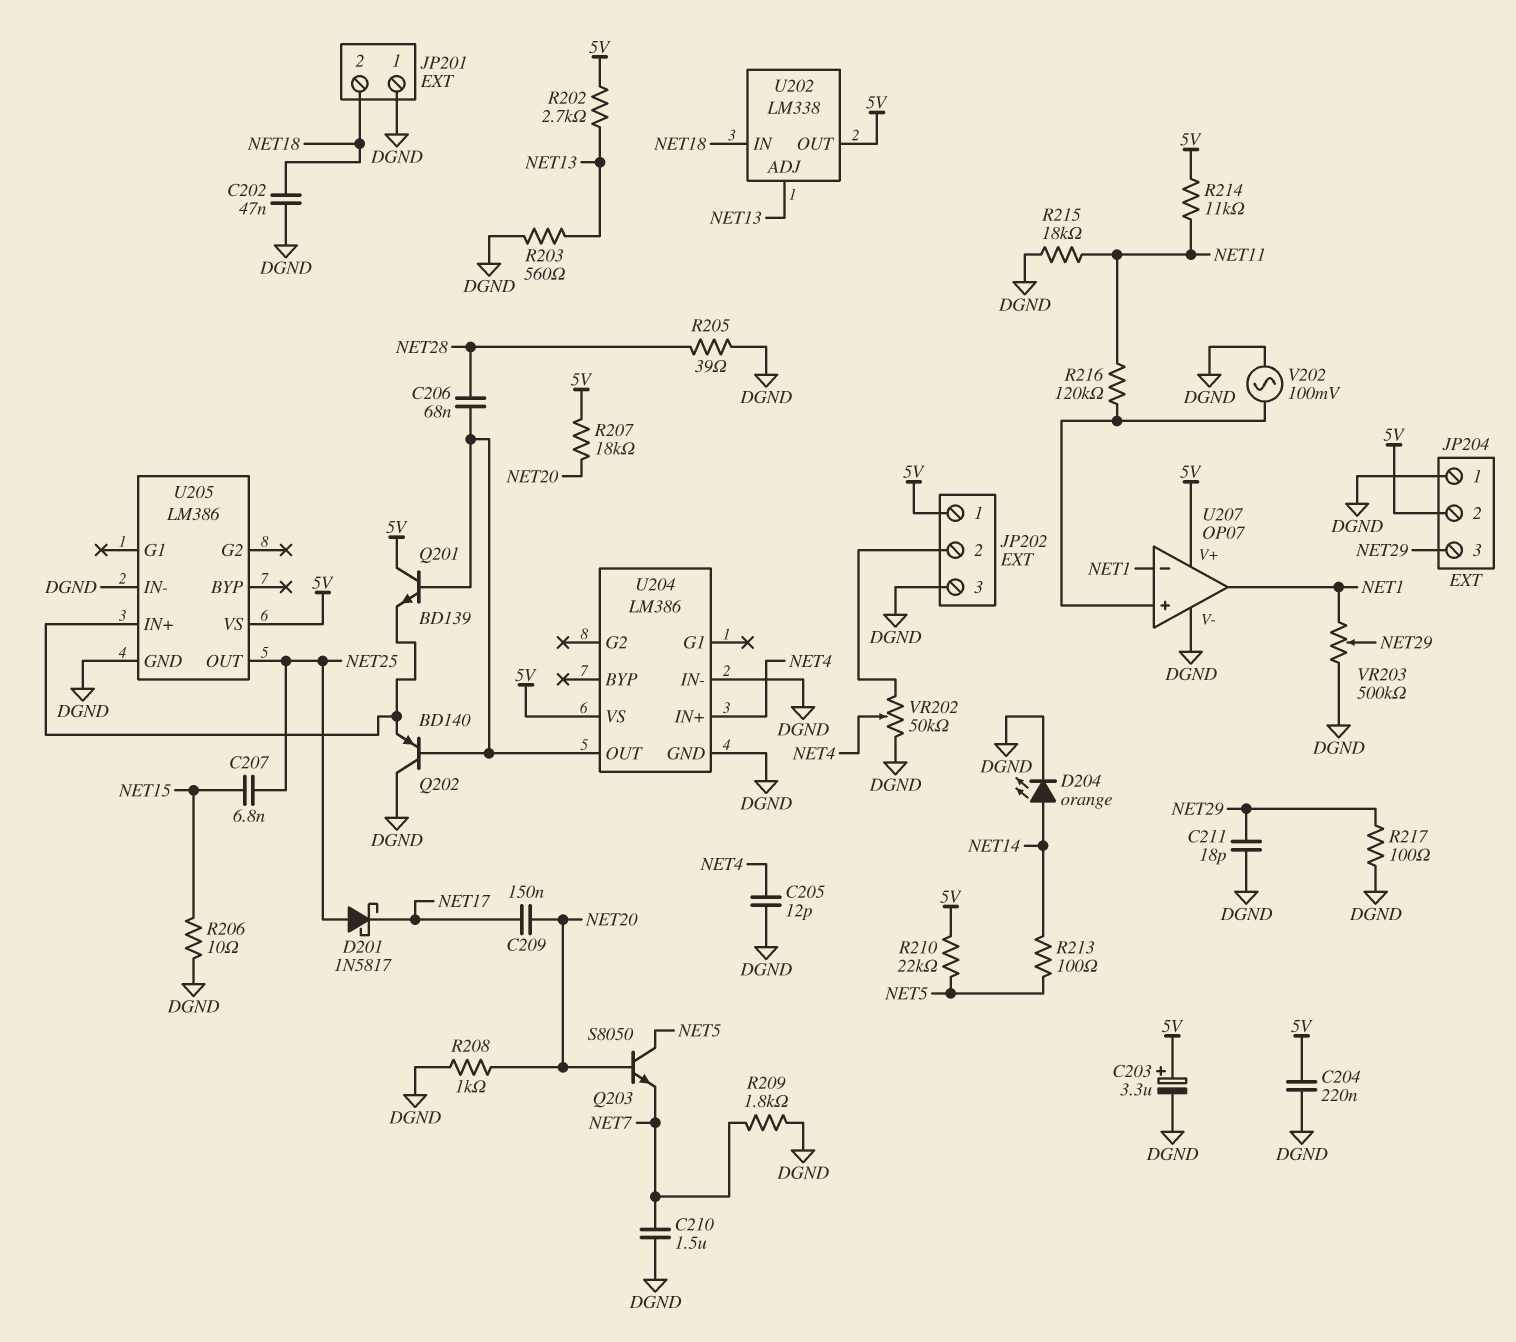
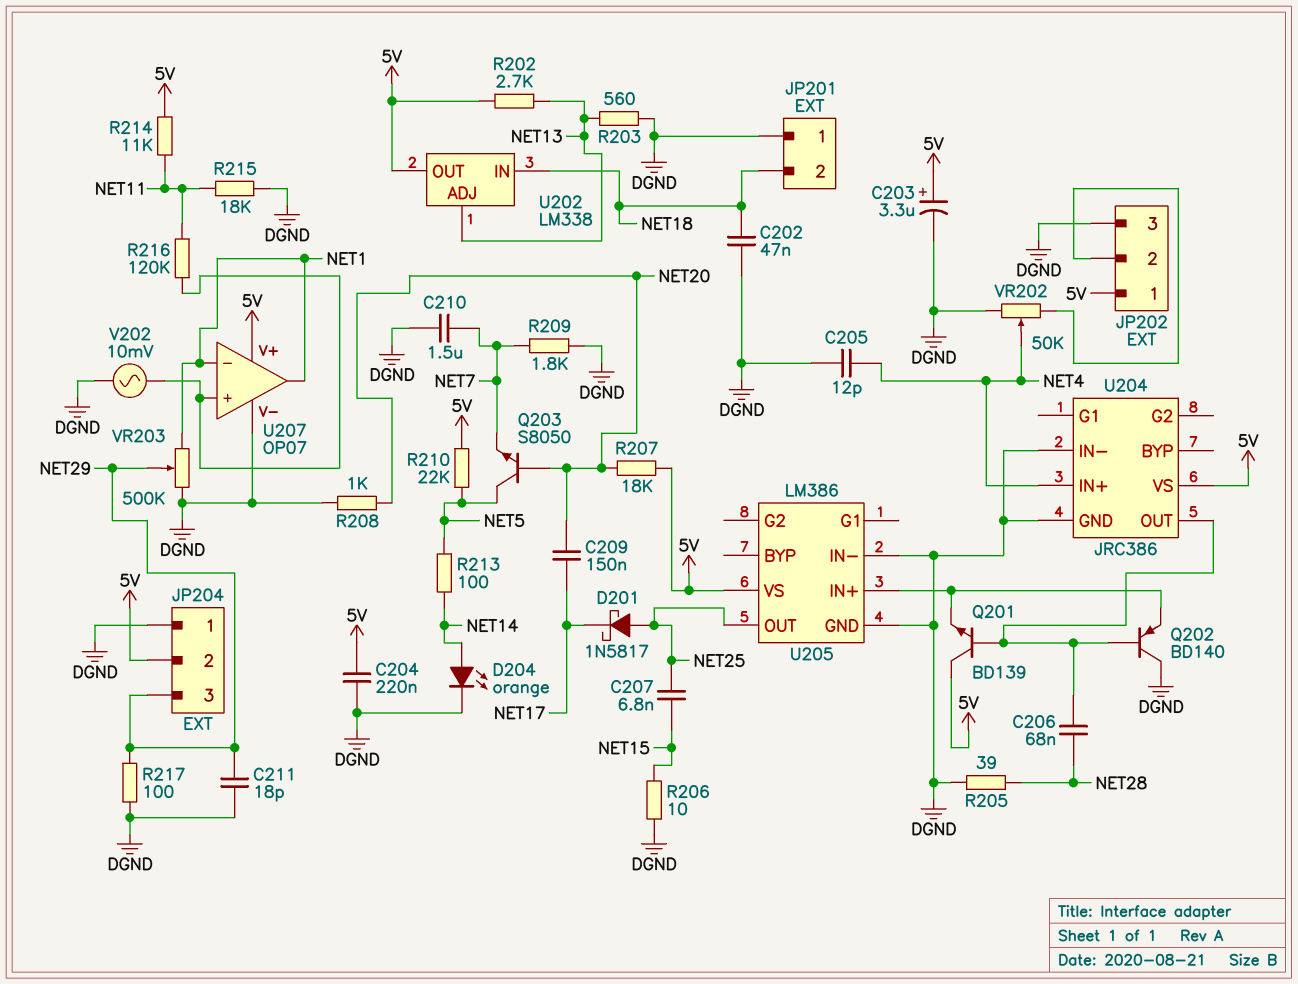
U204: LM386 -> JRC386
V202: AC 100mV (DGND, U207/in+) -> AC 10mV (DGND, U207/in+)

